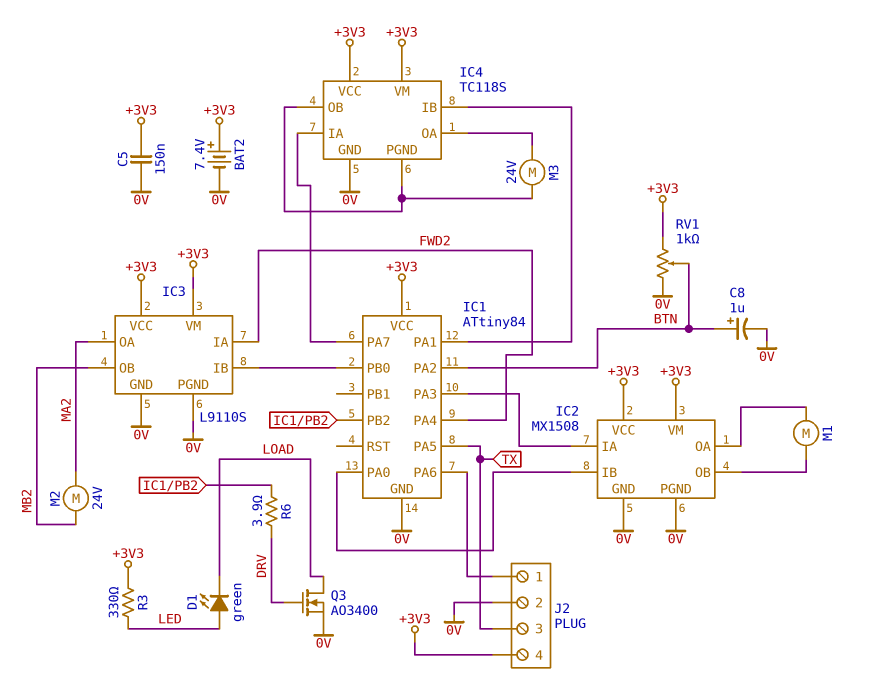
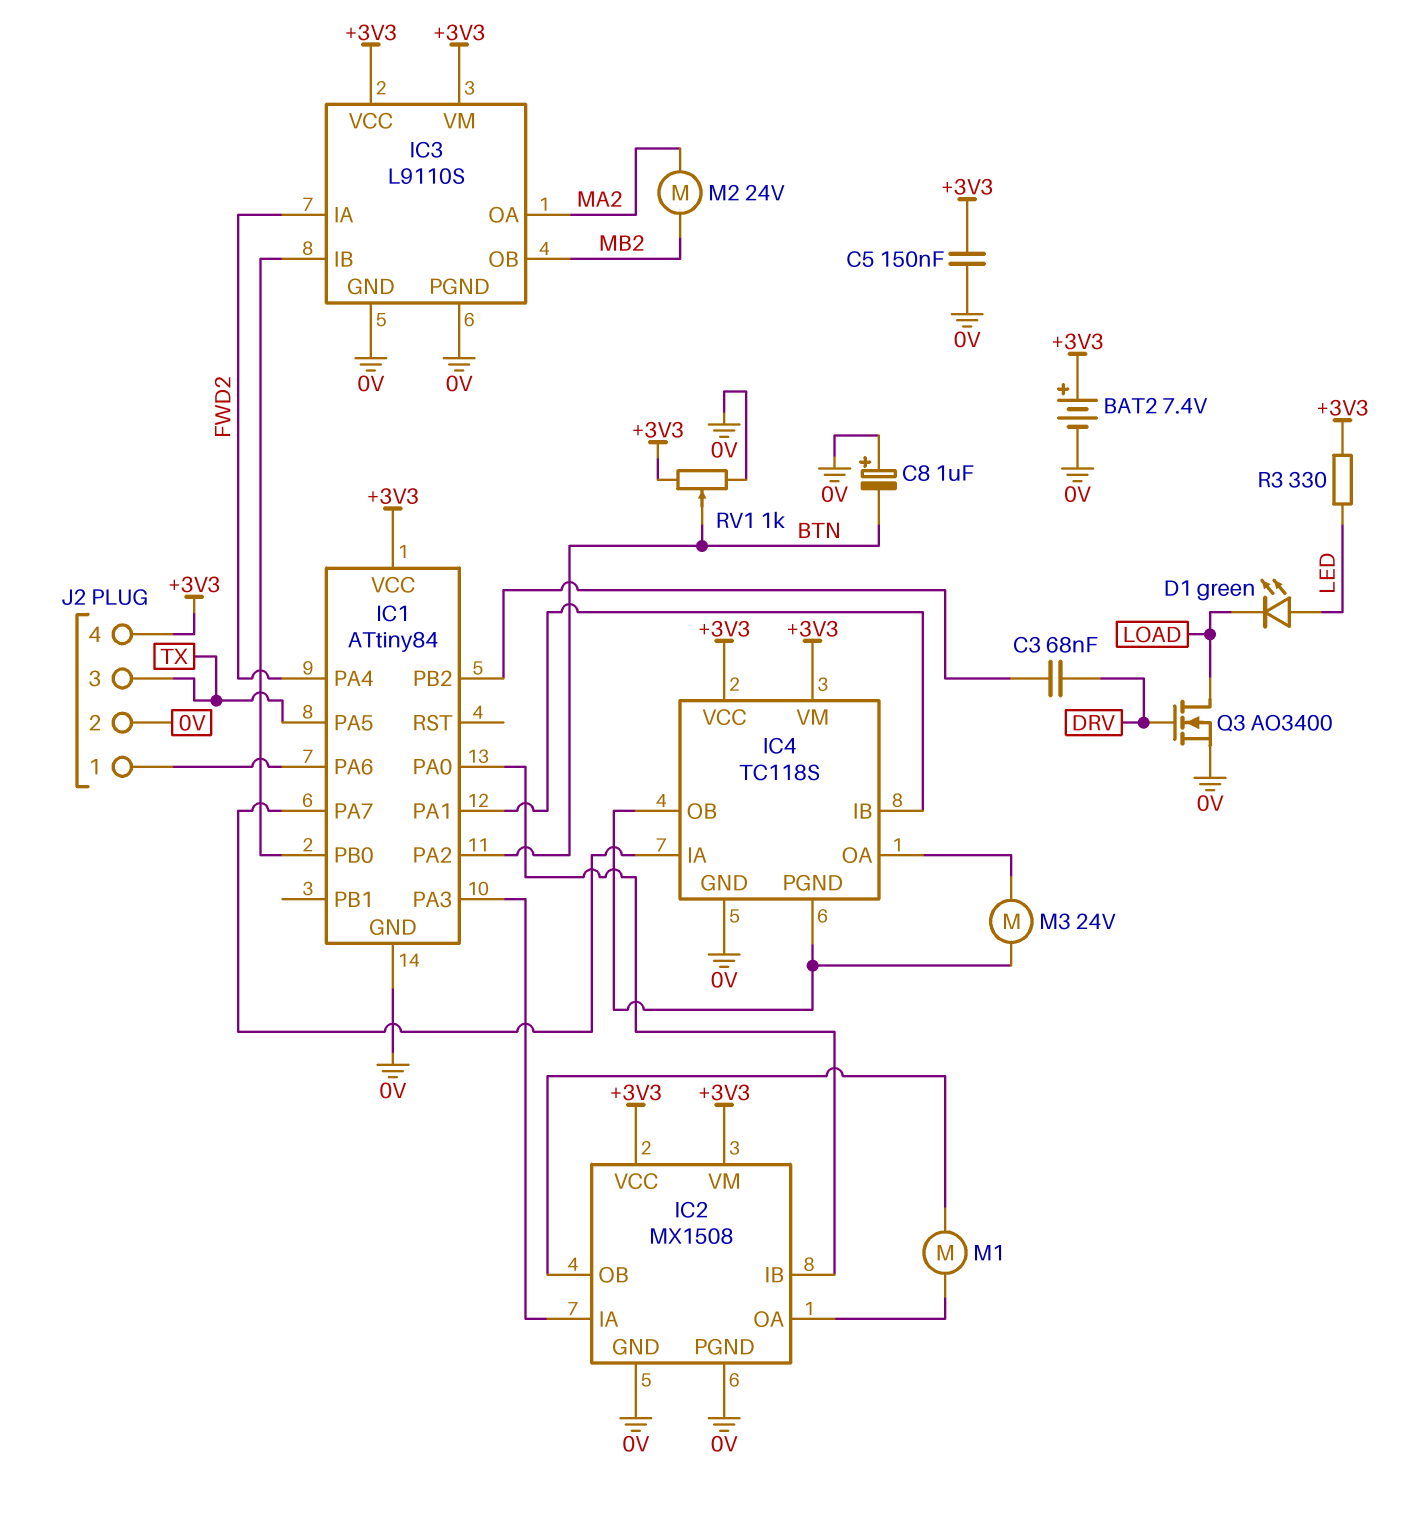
C3: none -> 68nF (DRV, IC1/PB2)
C8: 1uF (plus BTN, minus 0V) -> 1uF (plus 0V, minus BTN)
R6: 3.9 (DRV, IC1/PB2) -> none

